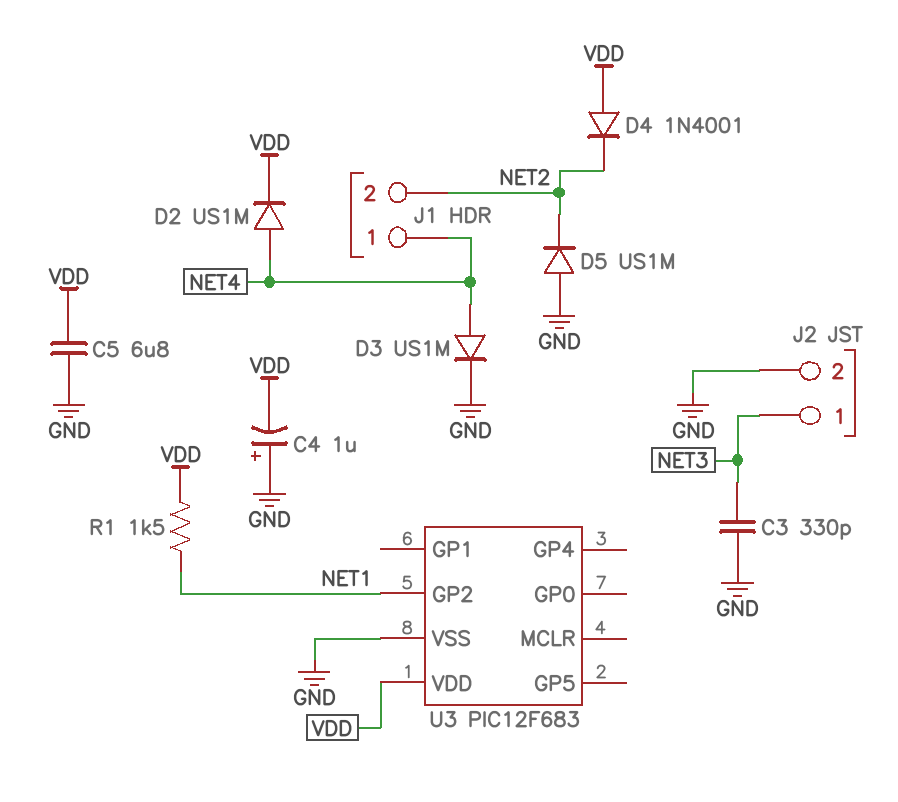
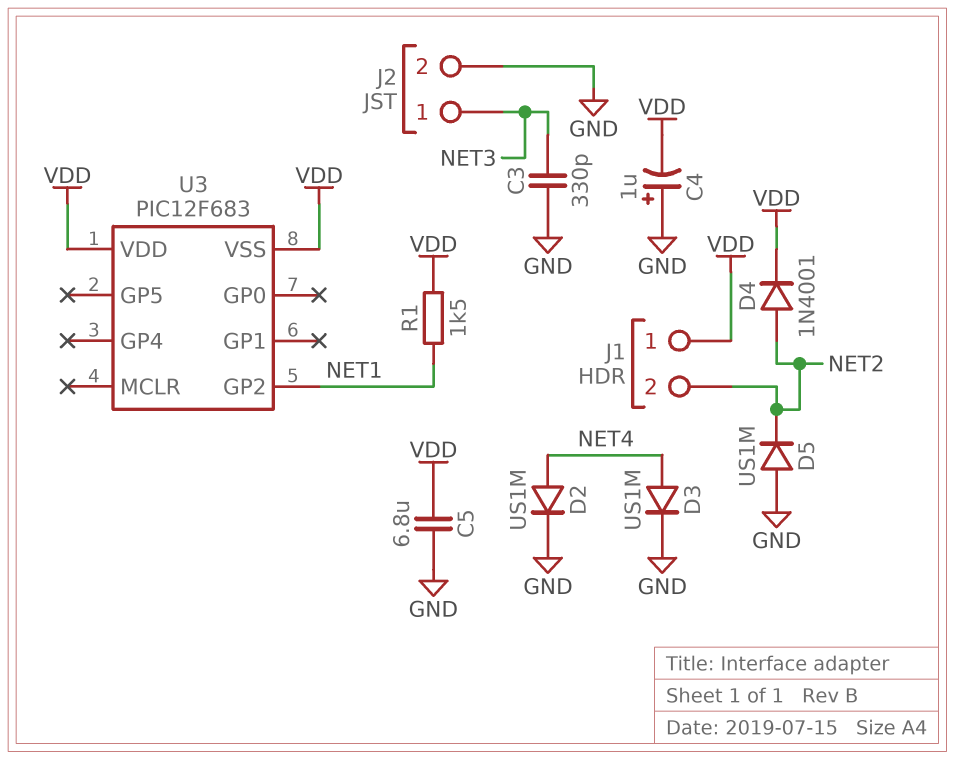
D2: diode US1M (A NET4, K VDD) -> diode US1M (A NET4, K GND)
D4: diode 1N4001 (A VDD, K NET2) -> diode 1N4001 (A NET2, K VDD)
J1 pin 1: NET4 -> VDD
U3 pin VSS: GND -> VDD

